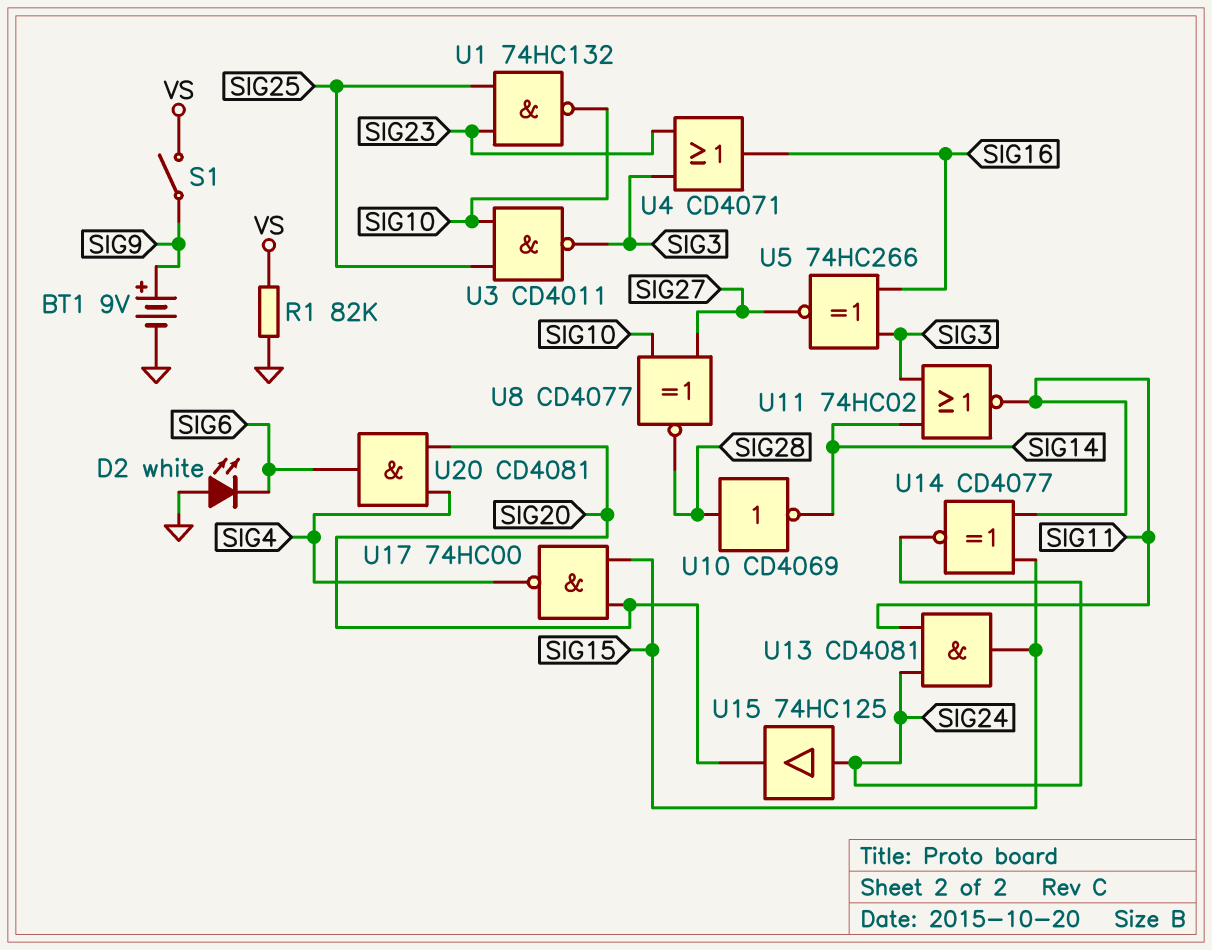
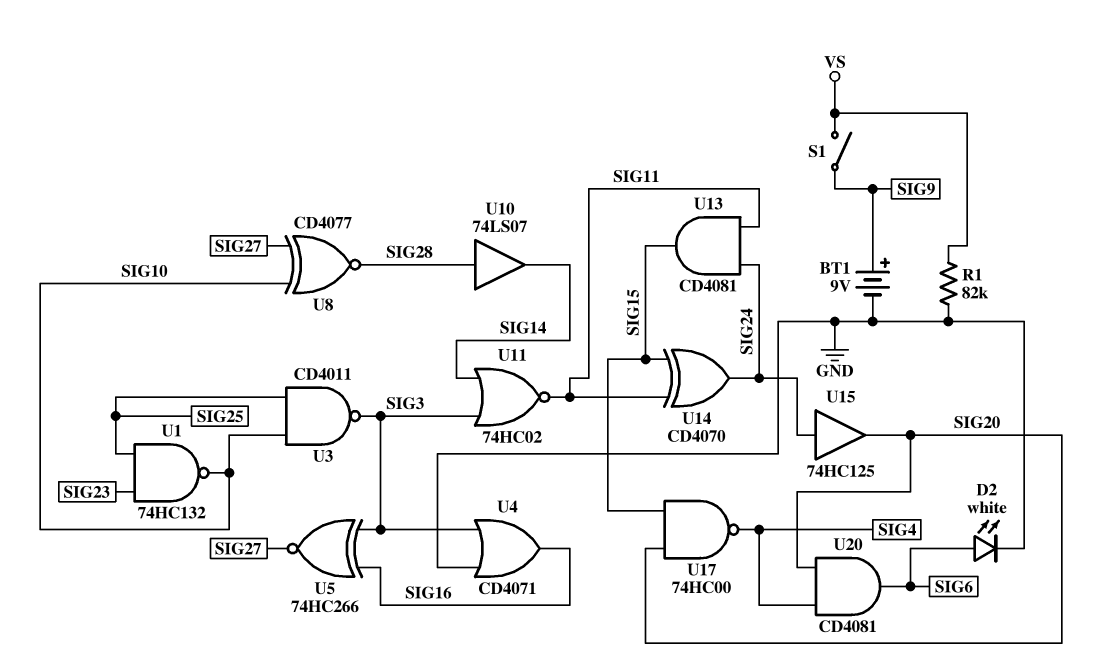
D2: LED white (A GND, K SIG6) -> LED white (A SIG6, K GND)
U4: OR CD4071 (in SIG3, in SIG23, out SIG16) -> OR CD4071 (in GND, in SIG3, out SIG16)
U10: NOT CD4069 (in SIG28, out SIG14) -> buffer 74LS07 (in SIG28, out SIG14)
U14: XNOR CD4077 (in SIG11, in SIG15, out SIG24) -> XOR CD4070 (in SIG11, in SIG15, out SIG24)

